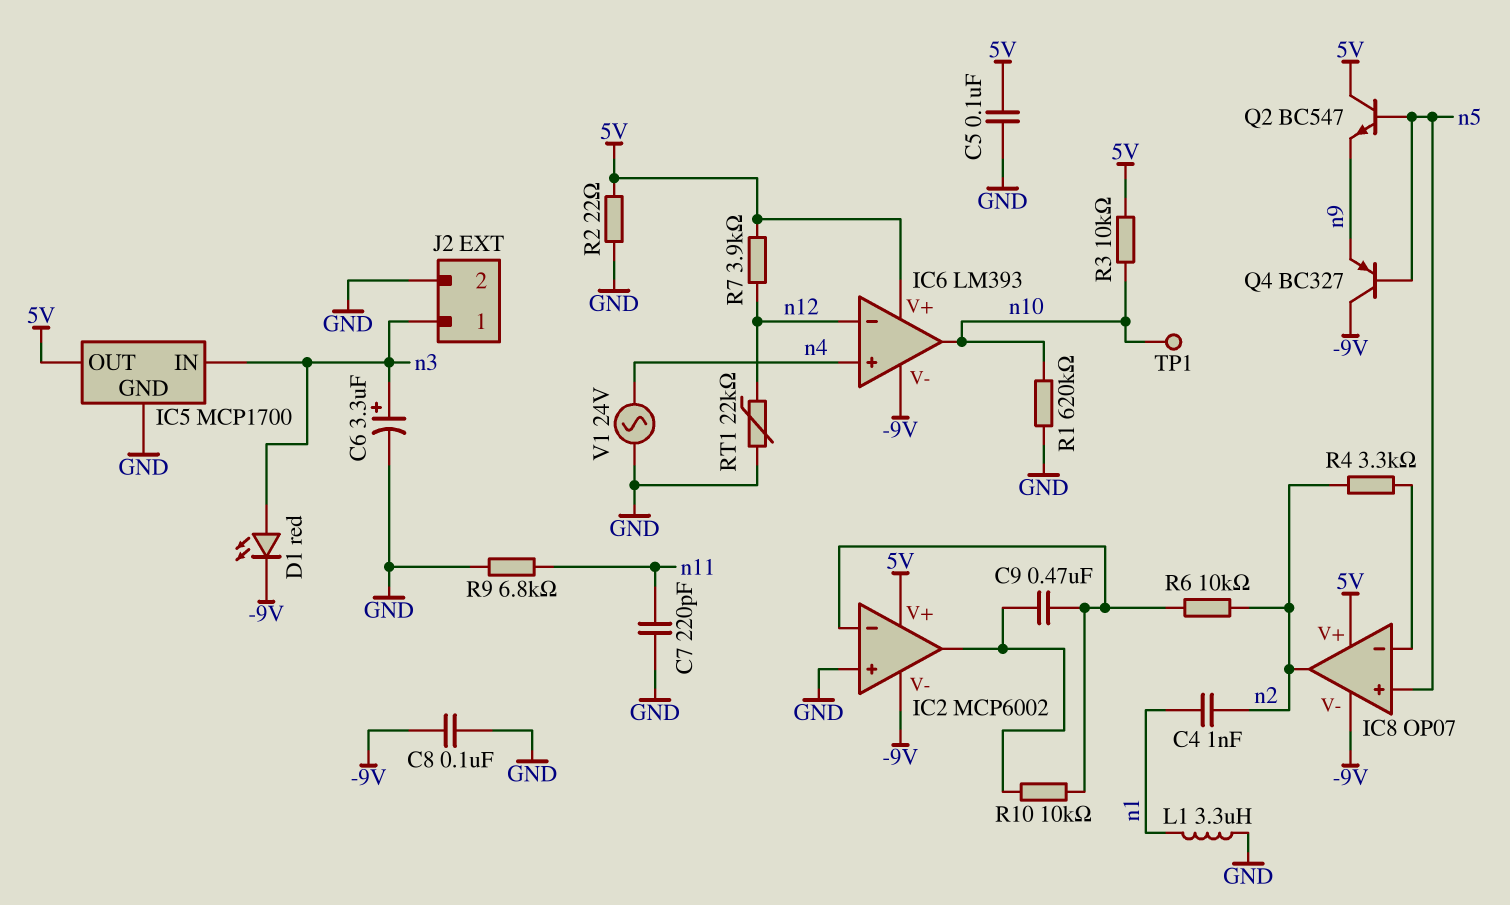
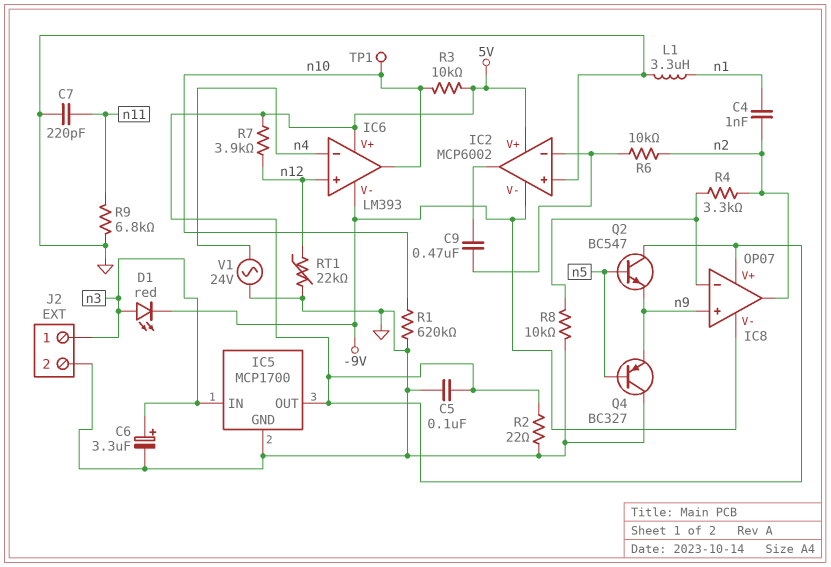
C8: 100nF (-9V, GND) -> none
IC6 pin in+: n4 -> n12
IC6 pin in-: n12 -> n4
IC8 pin in+: n5 -> n9
Q4: PNP BC327 (B n5, C -9V, E n9) -> PNP BC327 (B n5, C GND, E n9)
R8: none -> 10k (GND, IC8/in-)
R10: 10k (IC2/in-, IC2/out) -> none

